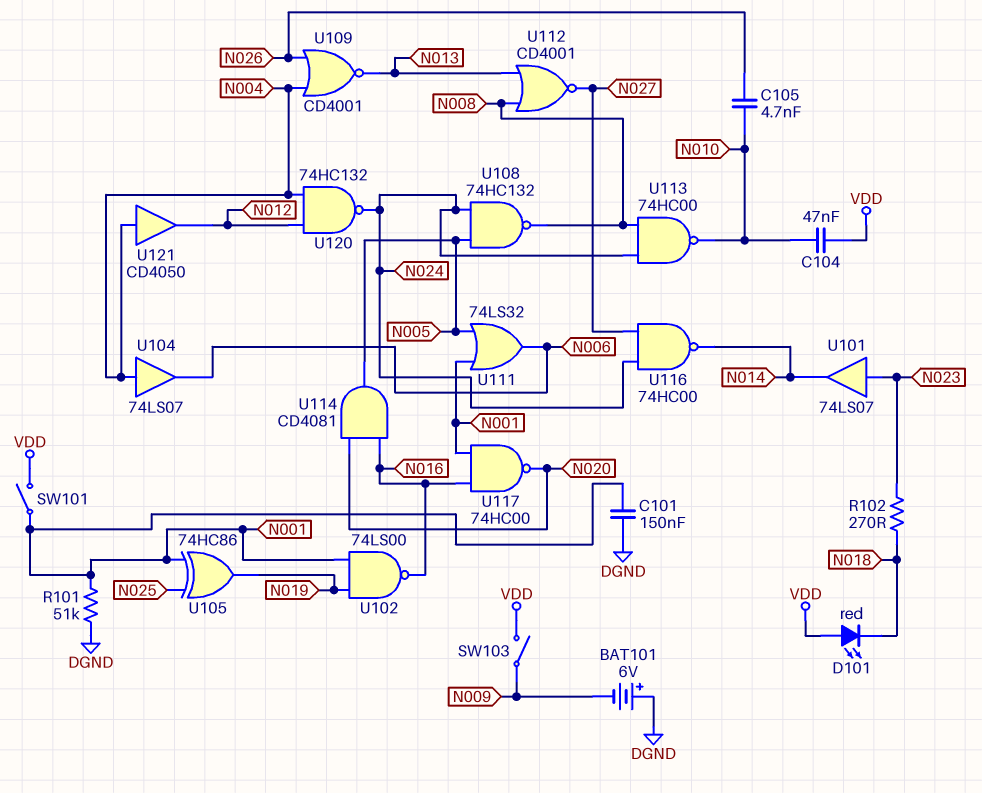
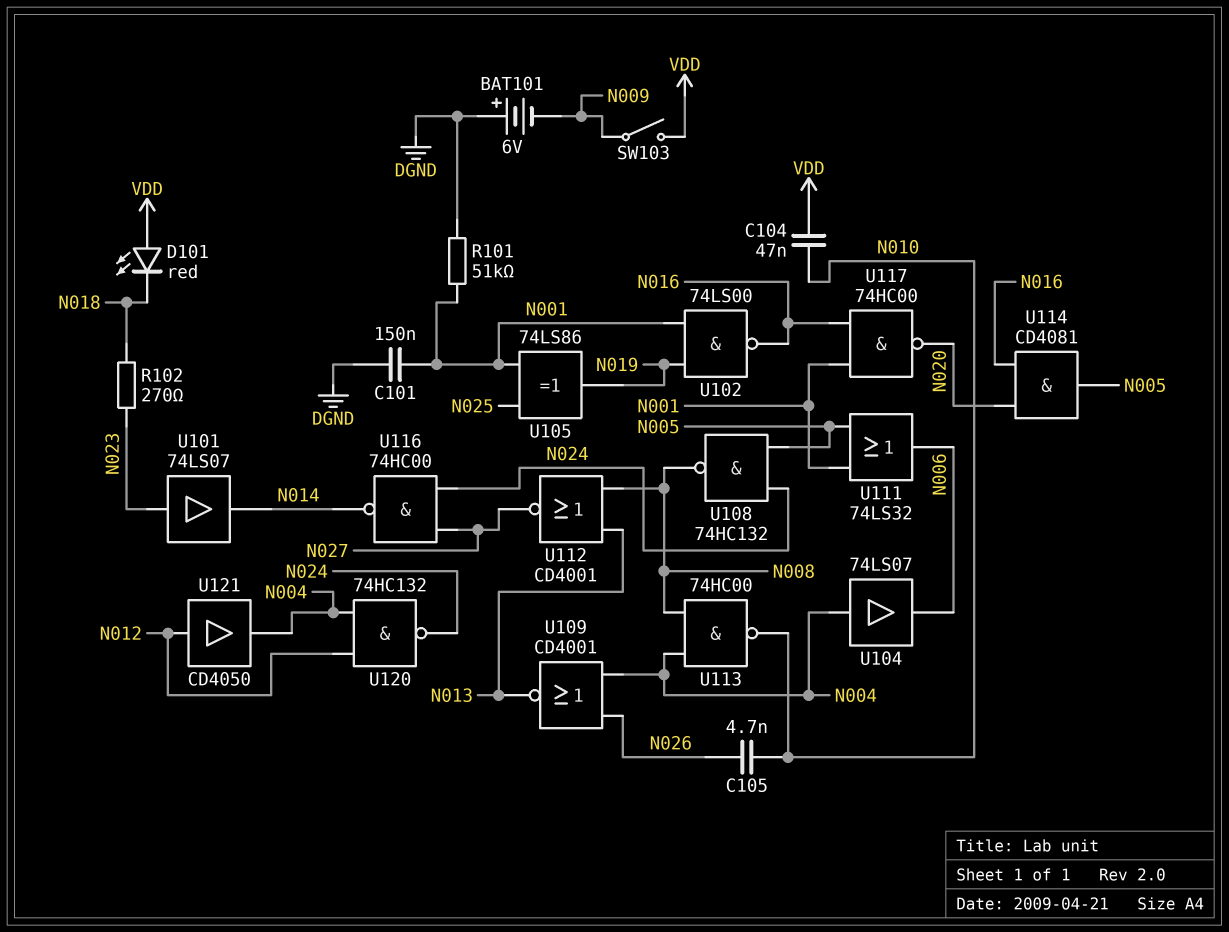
SW101: switch (N001, VDD) -> none
U105: XOR 74HC86 (in N001, in N025, out N019) -> XOR 74LS86 (in N001, in N025, out N019)
U113: NAND 74HC00 (in N008, in N024, out N010) -> NAND 74HC00 (in N004, in N008, out N010)
U121: buffer CD4050 (in N004, out N012) -> buffer CD4050 (in N012, out N004)

